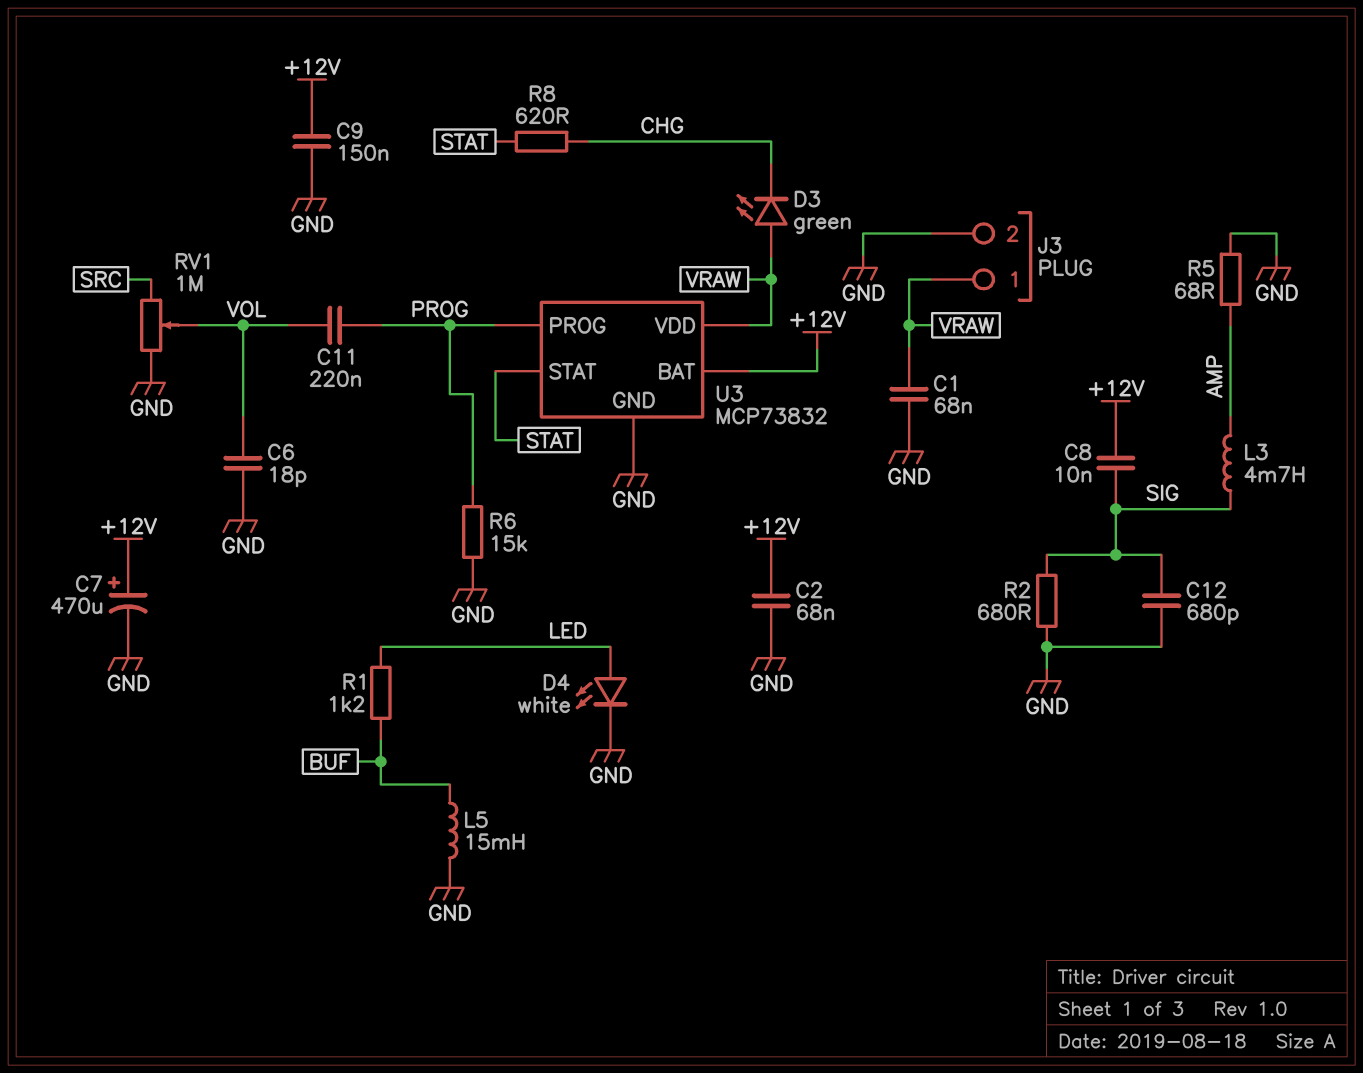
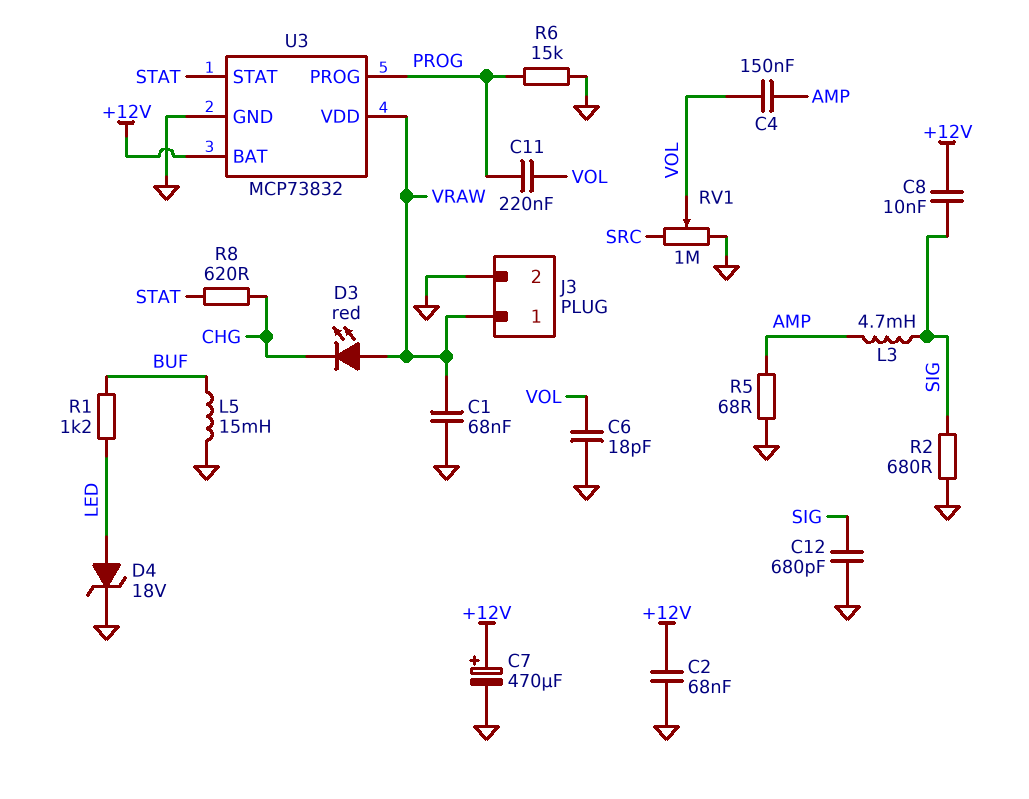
C4: none -> 150nF (AMP, VOL)
C9: 150nF (+12V, GND) -> none
D3: LED green (A VRAW, K CHG) -> LED red (A VRAW, K CHG)
D4: LED white (A LED, K GND) -> zener 18V (A LED, K GND)

